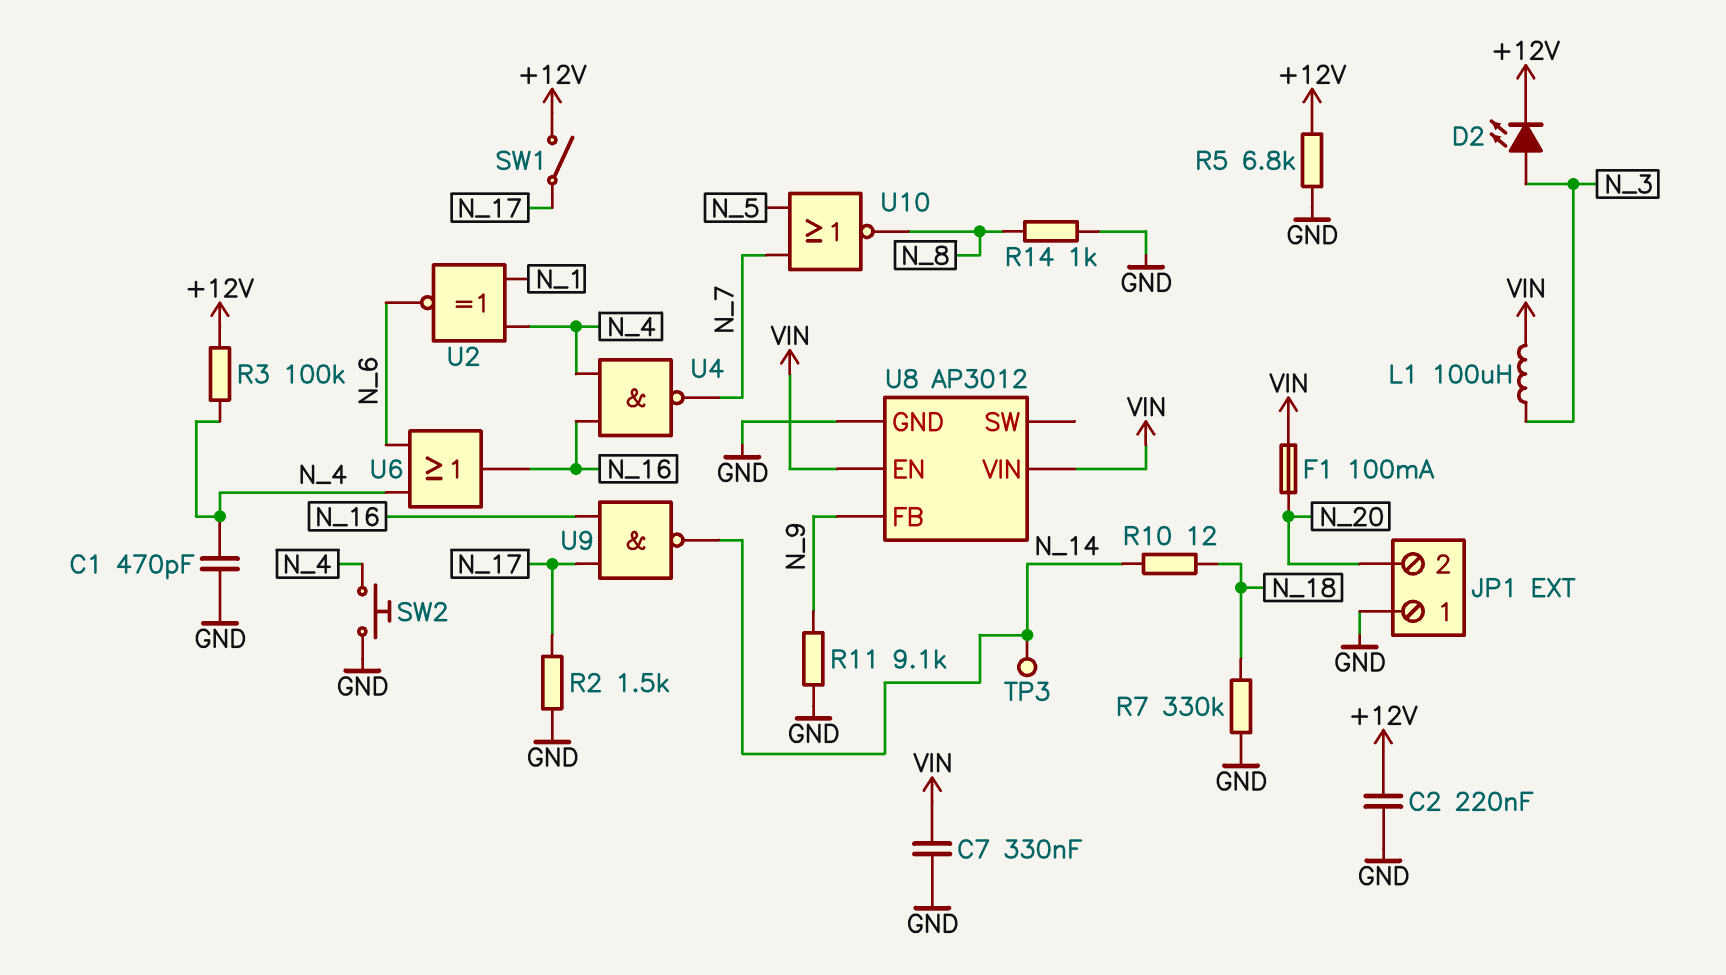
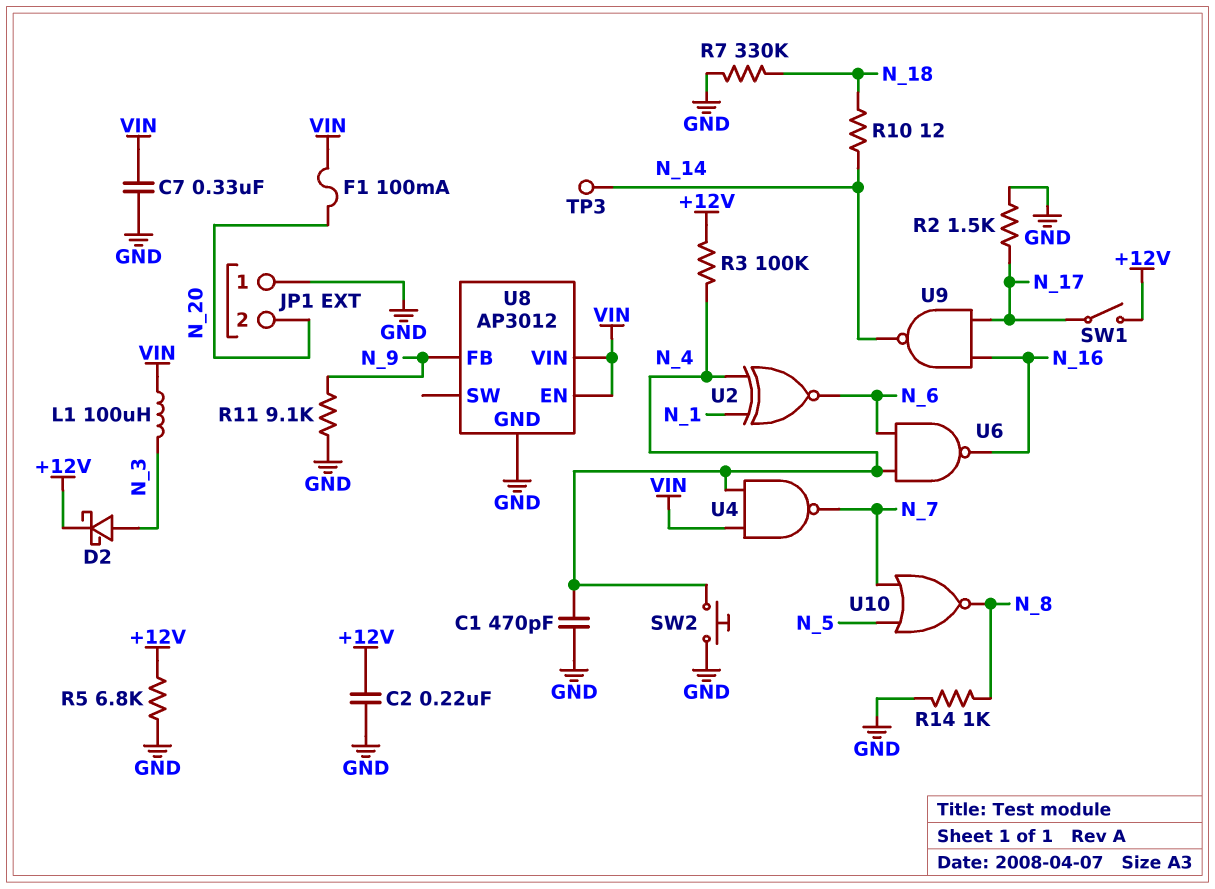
D2: LED (A N_3, K +12V) -> schottky (A N_3, K +12V)
U4: NAND (in N_4, in N_16, out N_7) -> NAND (in N_4, in VIN, out N_7)
U6: OR (in N_4, in N_6, out N_16) -> NAND (in N_4, in N_6, out N_16)

